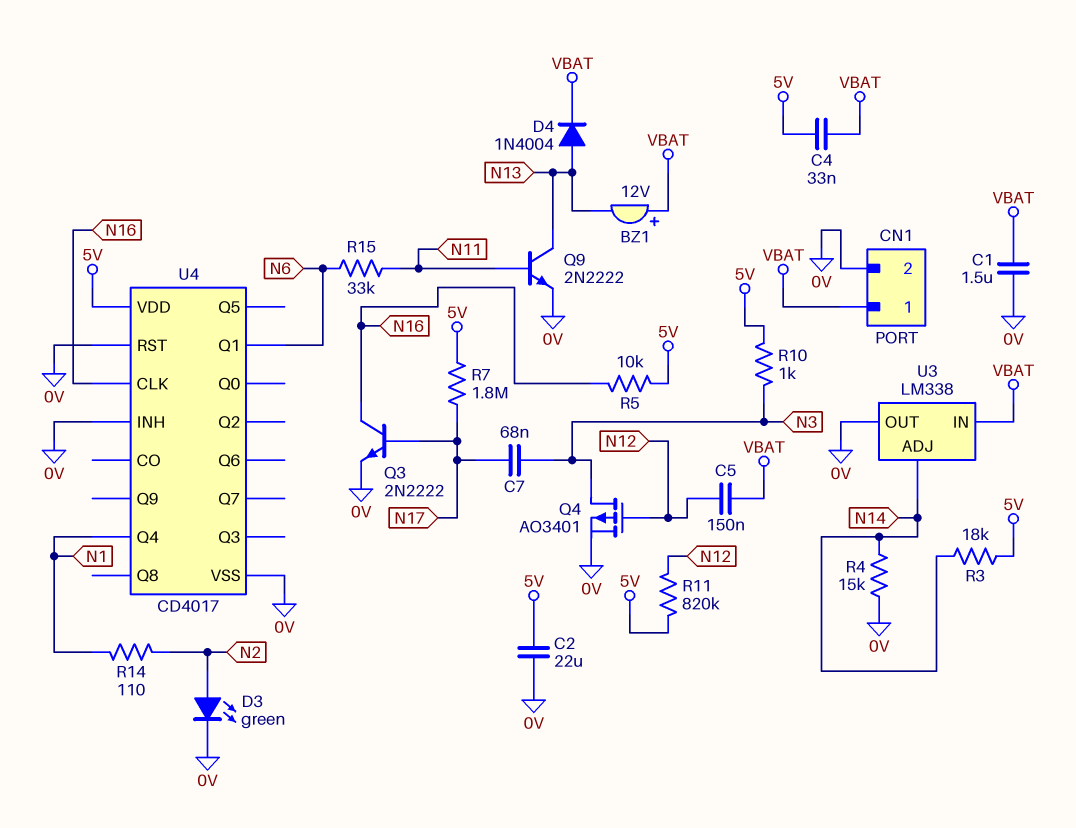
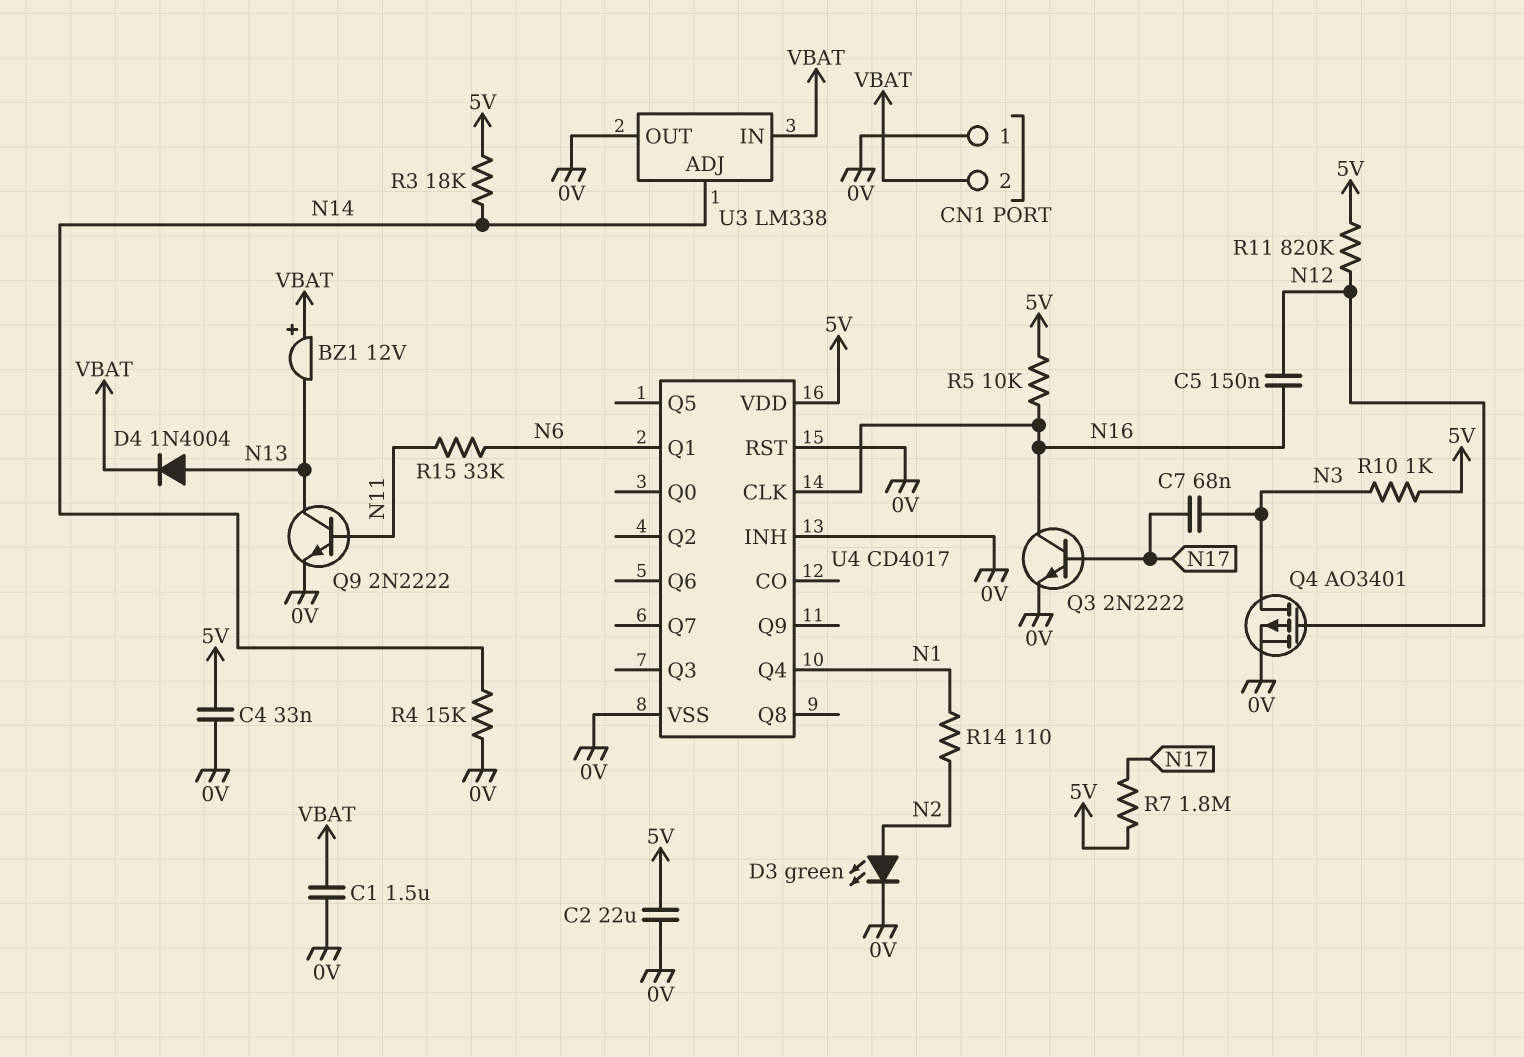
C4: 33nF (5V, VBAT) -> 33nF (0V, 5V)
C5: 150nF (N12, VBAT) -> 150nF (N12, N16)
CN1 pin 1: VBAT -> 0V
CN1 pin 2: 0V -> VBAT

